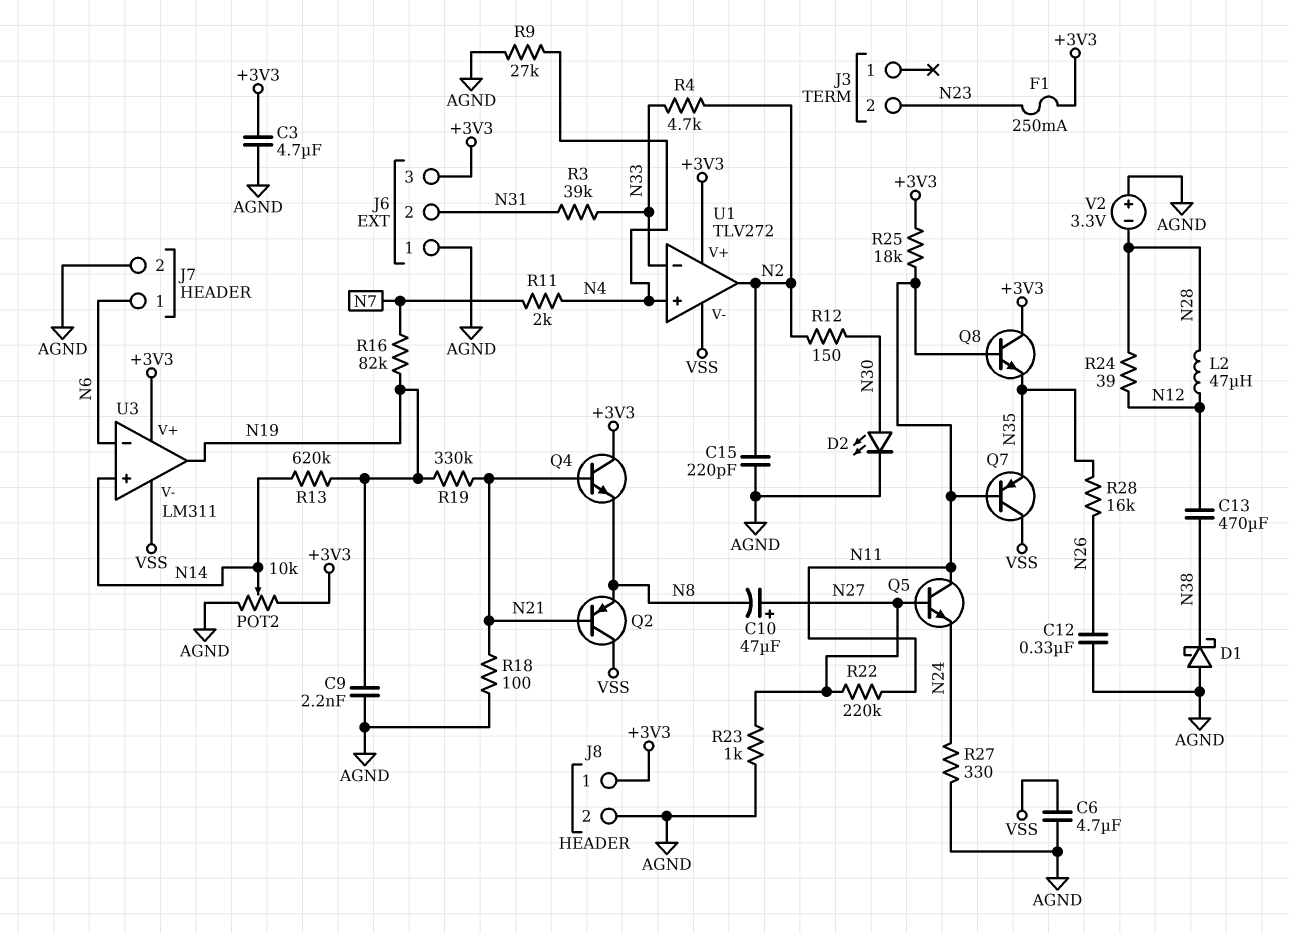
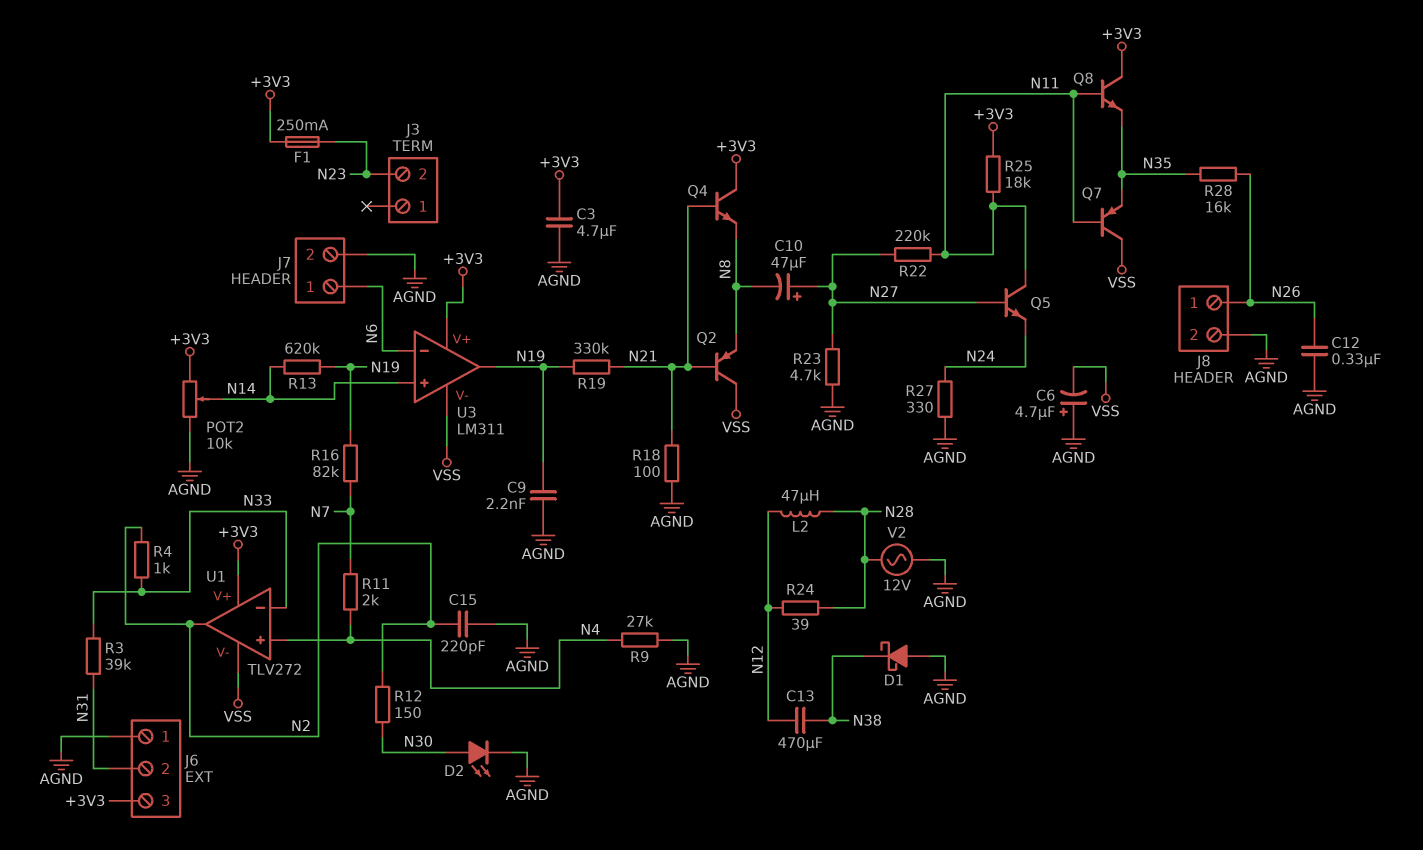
C6: 4.7uF (AGND, VSS) -> 4.7uF (plus AGND, minus VSS)
J8 pin 1: +3V3 -> N26
R4: 4.7k (N2, N33) -> 1k (N2, N33)
R23: 1k (AGND, N27) -> 4.7k (AGND, N27)
V2: 3.3V (plus AGND, minus N28) -> AC 12V (AGND, N28)

